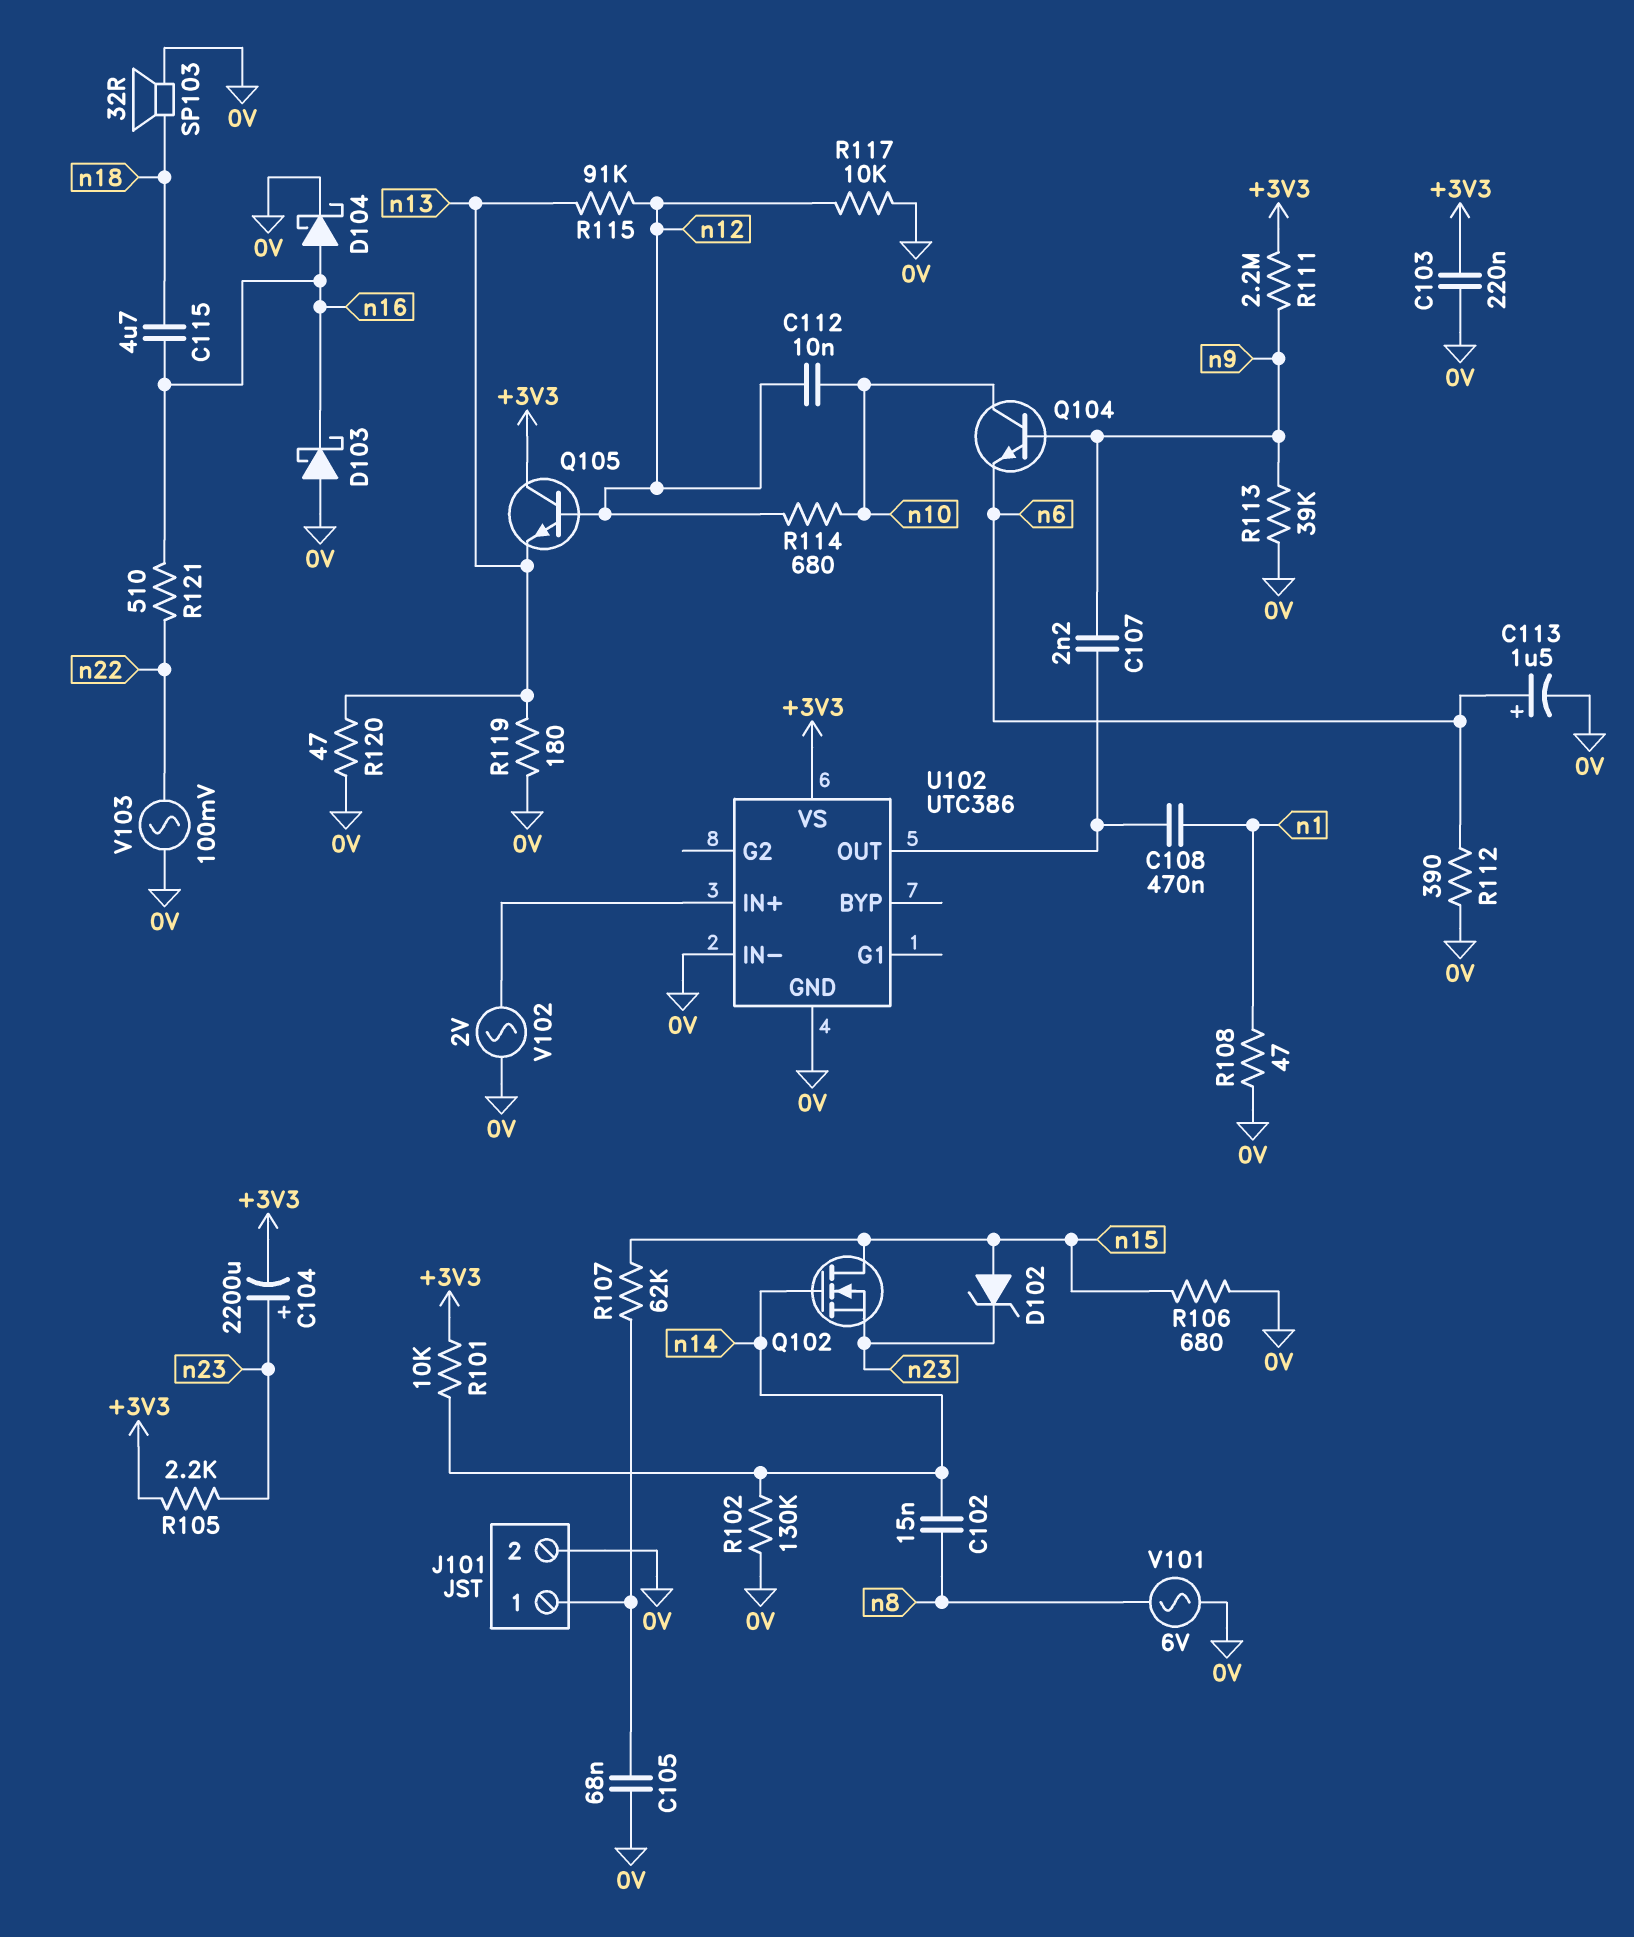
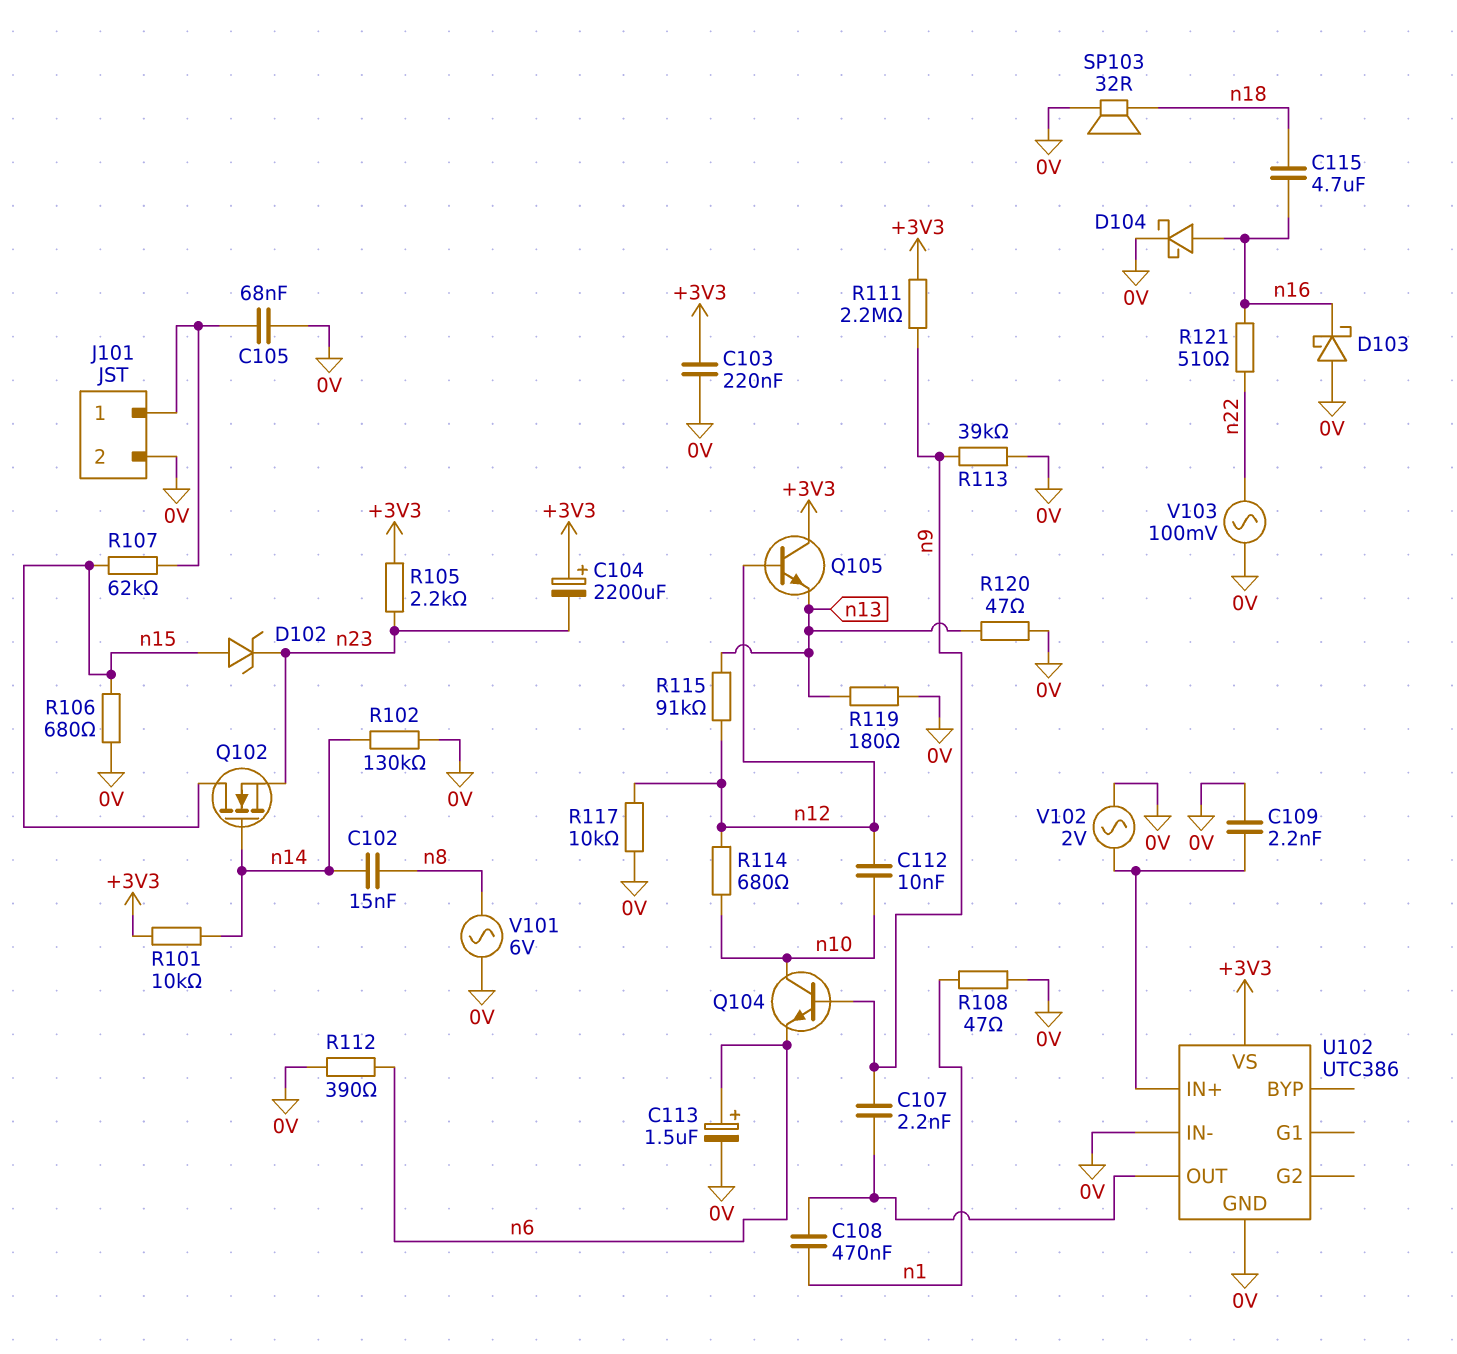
C104: 2200uF (plus n23, minus +3V3) -> 2200uF (plus +3V3, minus n23)
C109: none -> 2.2nF (0V, U102/IN+)

